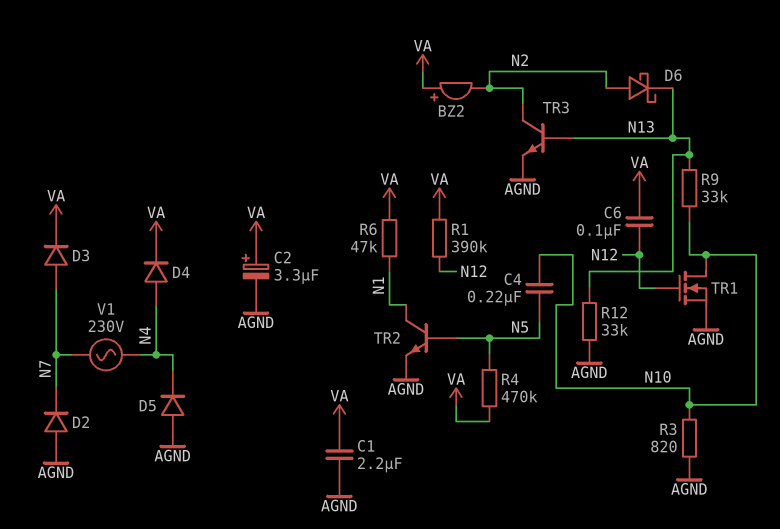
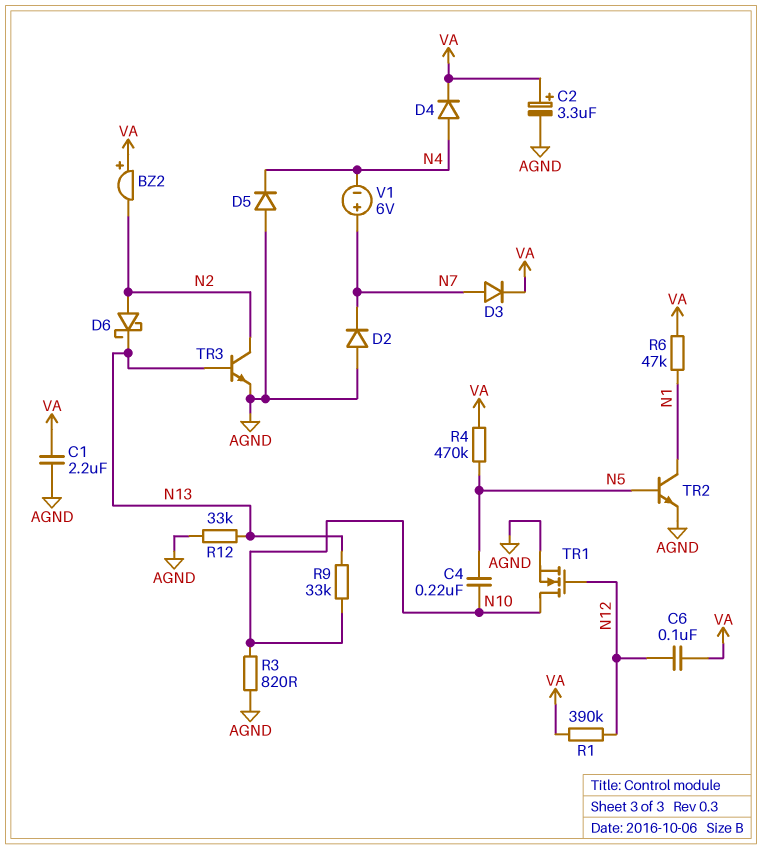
V1: AC 230V (N4, N7) -> 6V (plus N7, minus N4)

